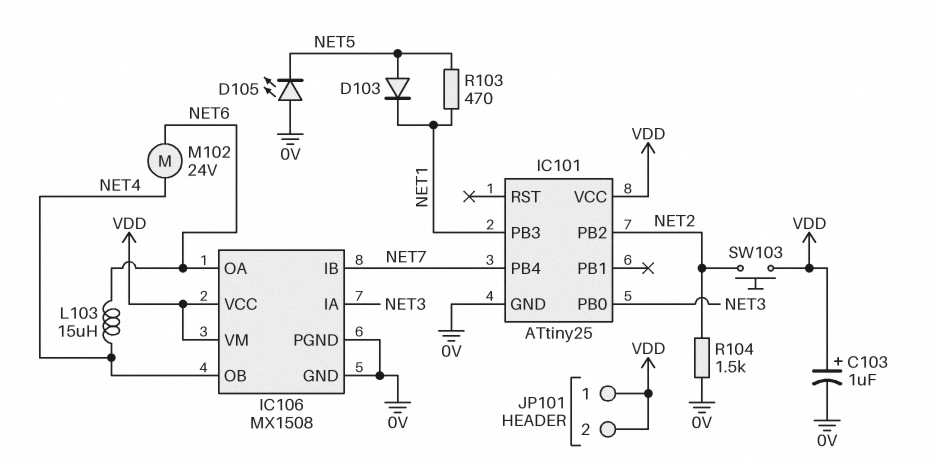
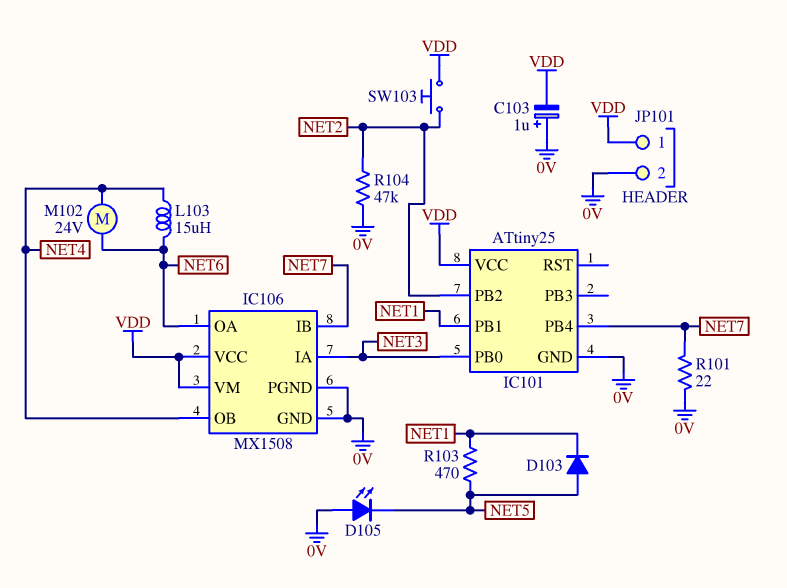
C103: 1uF (plus VDD, minus 0V) -> 1uF (plus 0V, minus VDD)
IC101 pin PB1: none -> NET1
IC101 pin PB3: NET1 -> none
JP101 pin 2: VDD -> 0V
R101: none -> 22 (0V, NET7)
R104: 1.5k (0V, NET2) -> 47k (0V, NET2)

